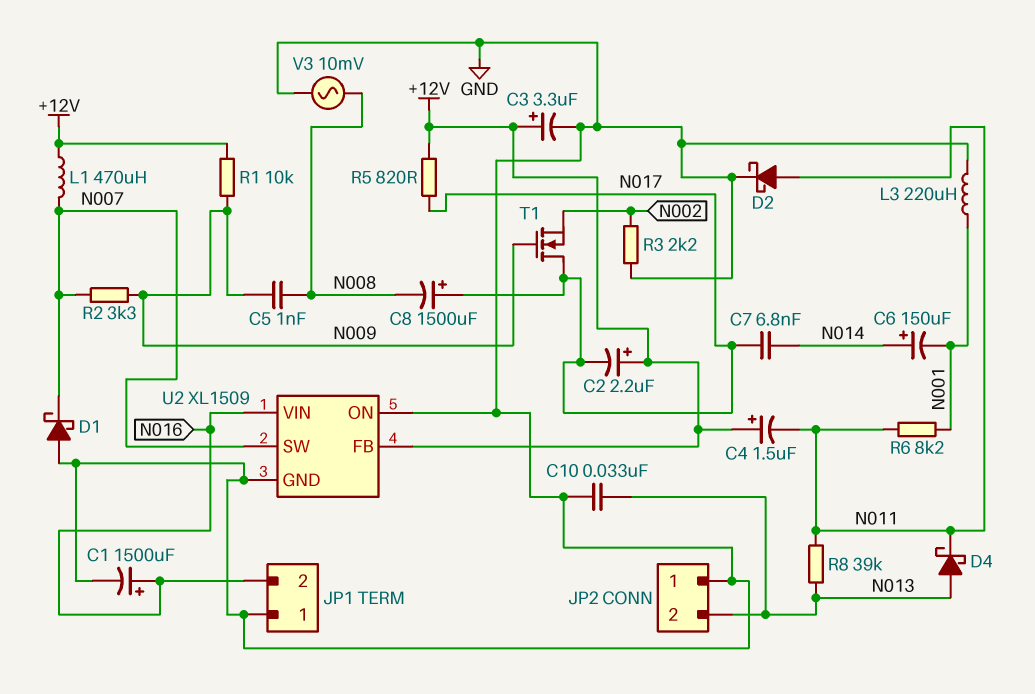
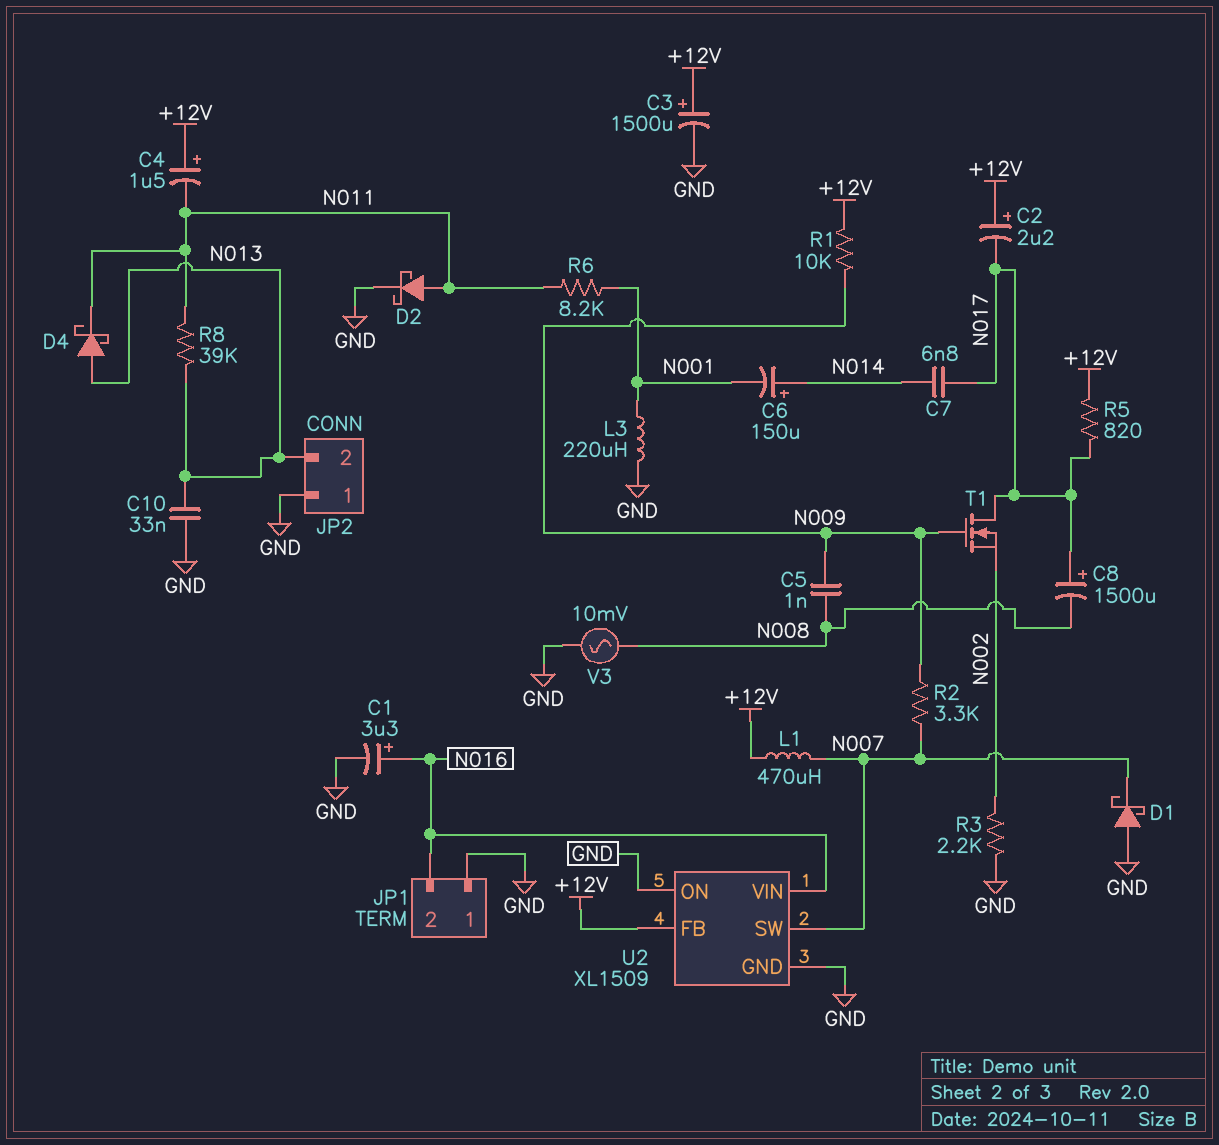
C1: 1500uF (plus N016, minus GND) -> 3.3uF (plus N016, minus GND)
C3: 3.3uF (plus +12V, minus GND) -> 1500uF (plus +12V, minus GND)

